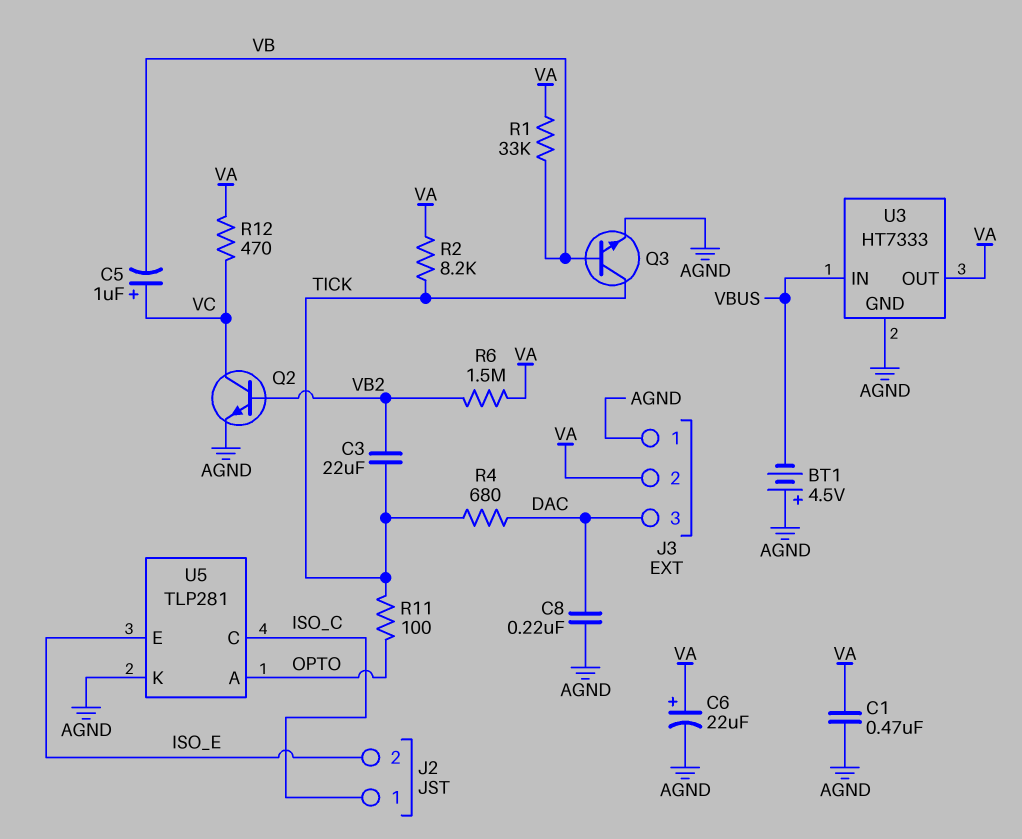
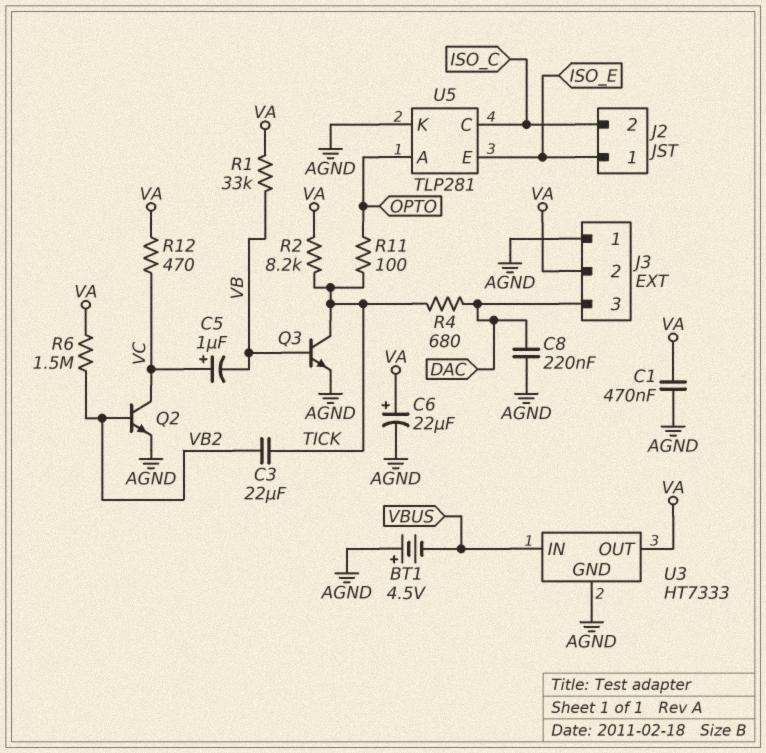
J2 pin 1: ISO_C -> ISO_E
J2 pin 2: ISO_E -> ISO_C

